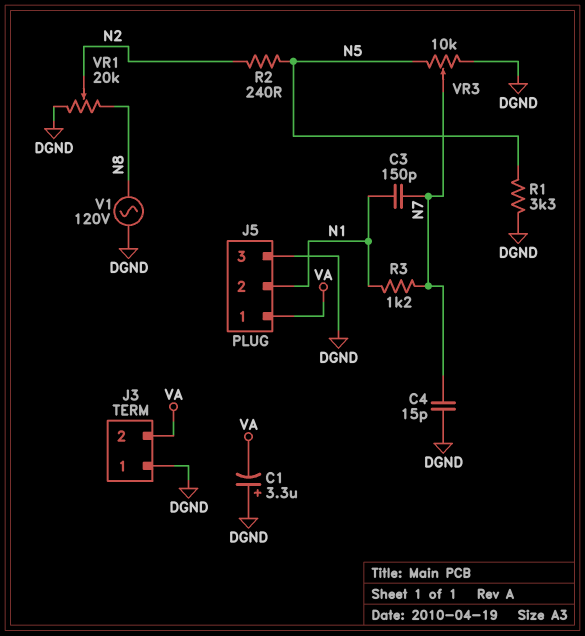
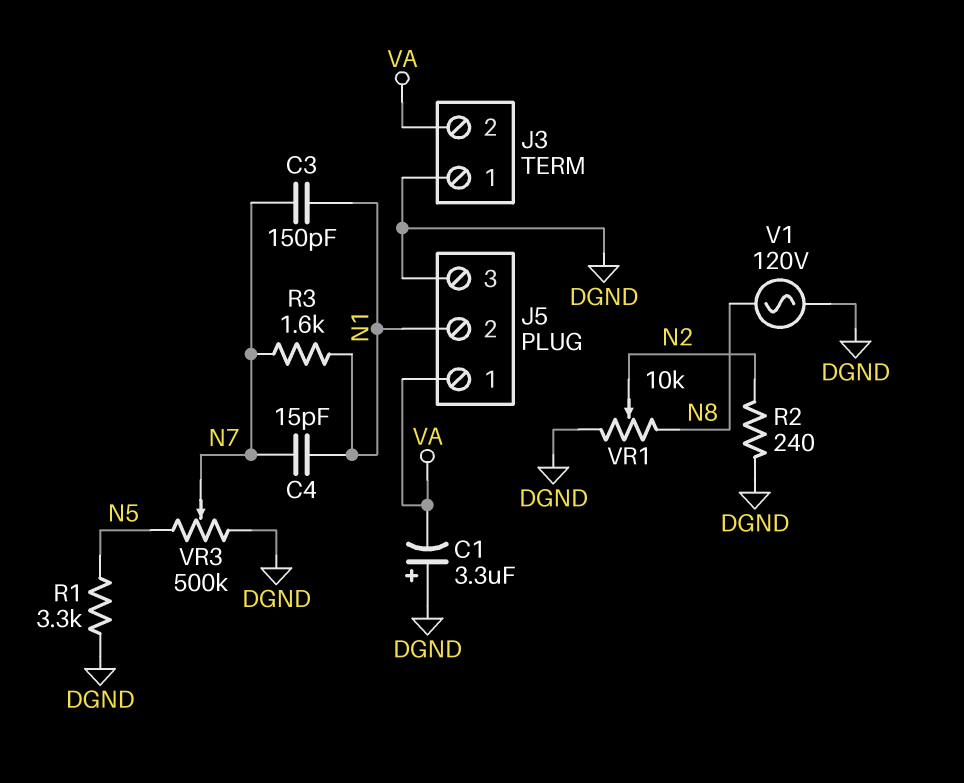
C4: 15pF (DGND, N7) -> 15pF (N1, N7)
R2: 240 (N2, N5) -> 240 (DGND, N2)
R3: 1.2k (N1, N7) -> 1.6k (N1, N7)
VR1: 20k (DGND, N8, wiper N2) -> 10k (DGND, N8, wiper N2)
VR3: 10k (DGND, N5, wiper N7) -> 500k (DGND, N5, wiper N7)

